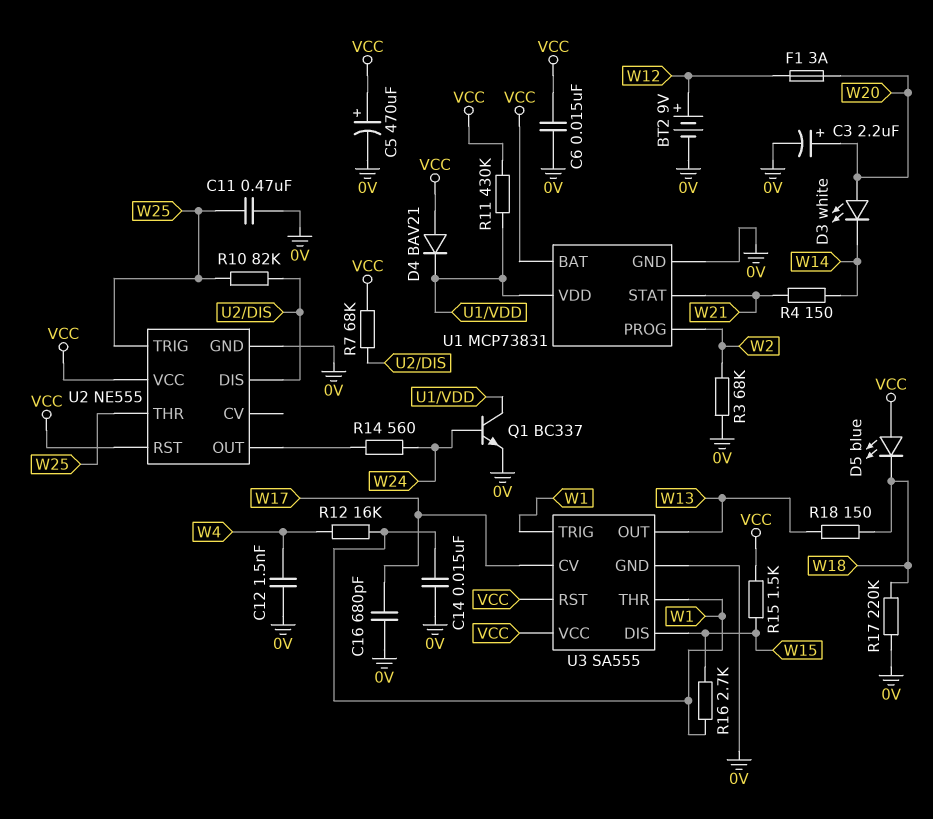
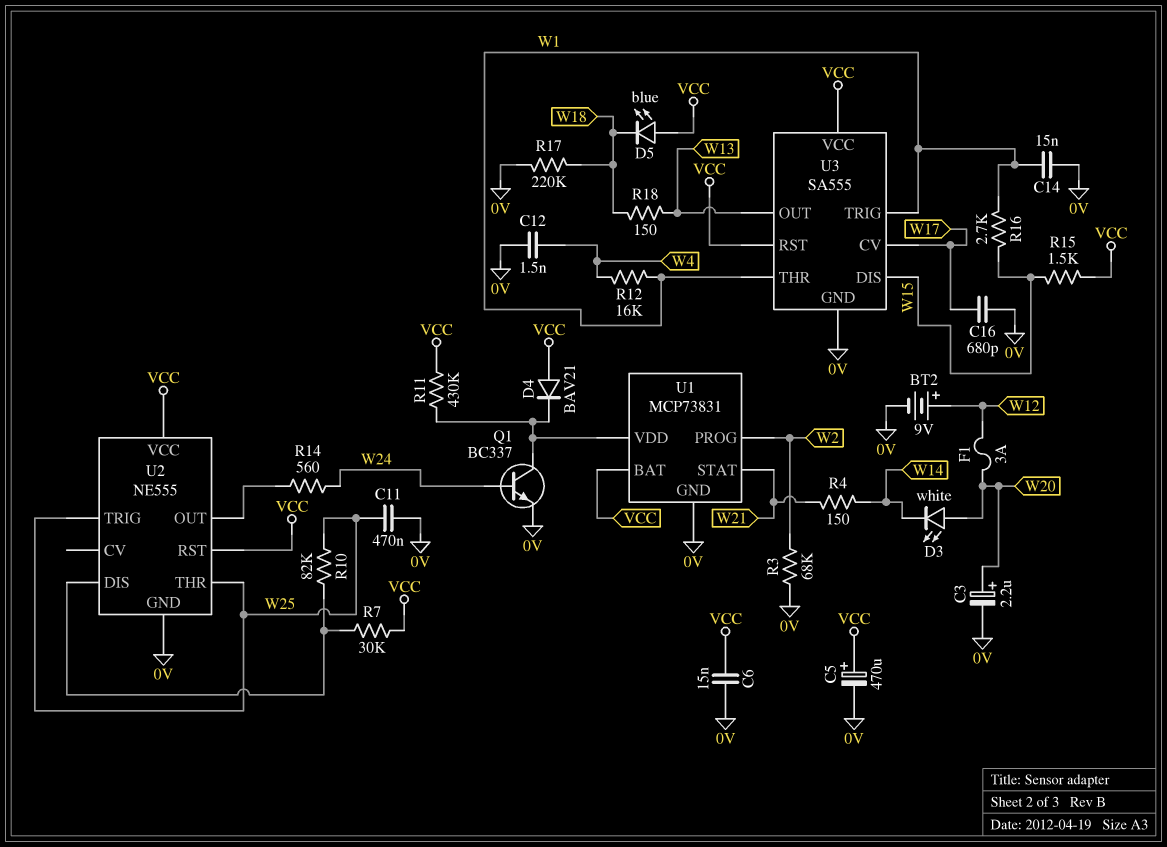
R7: 68k (U2/DIS, VCC) -> 30k (U2/DIS, VCC)

